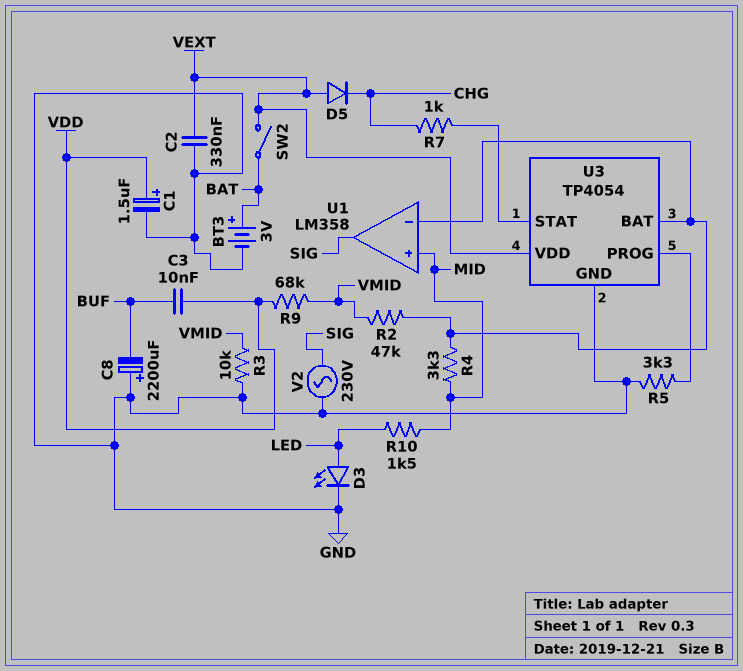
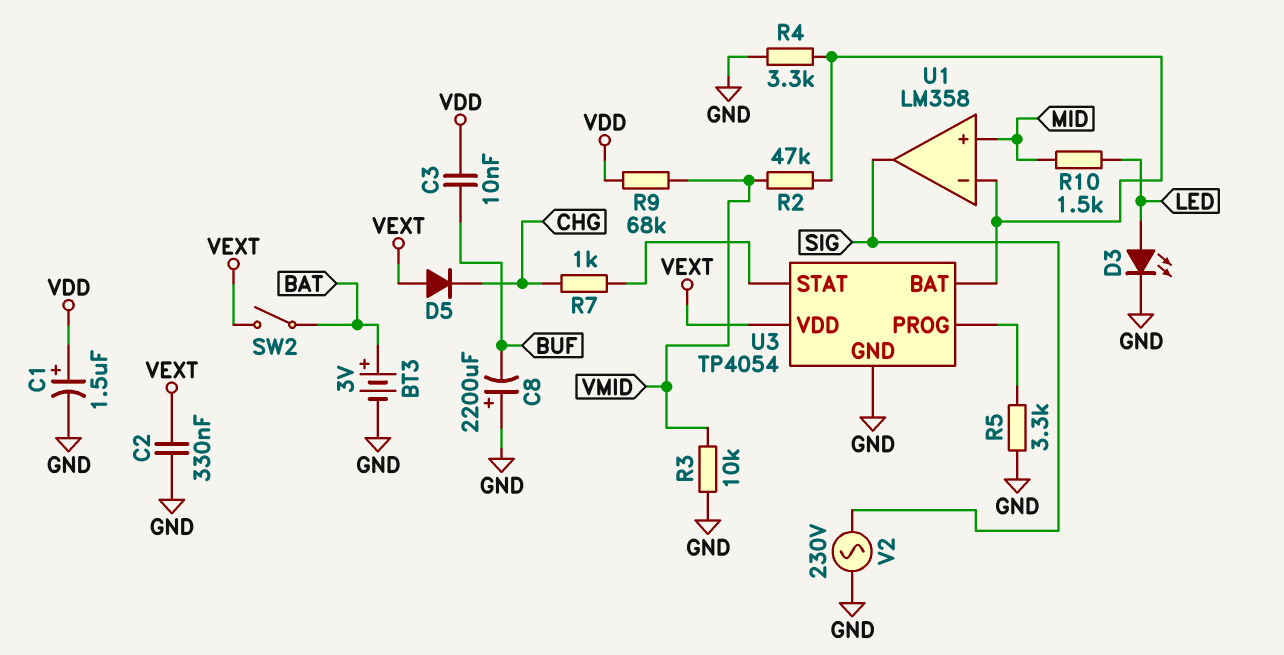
R4: 3.3k (MID, U1/in-) -> 3.3k (GND, U1/in-)

